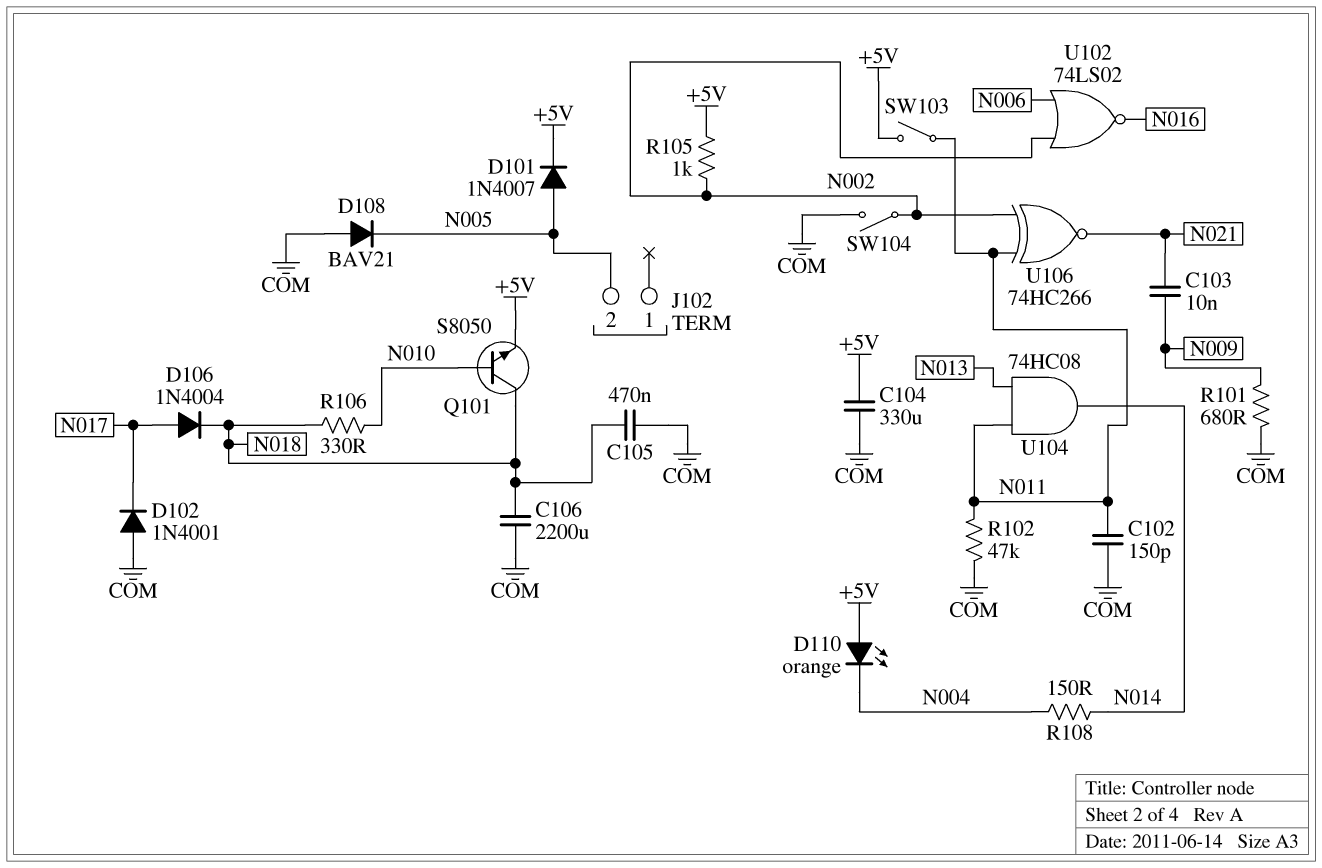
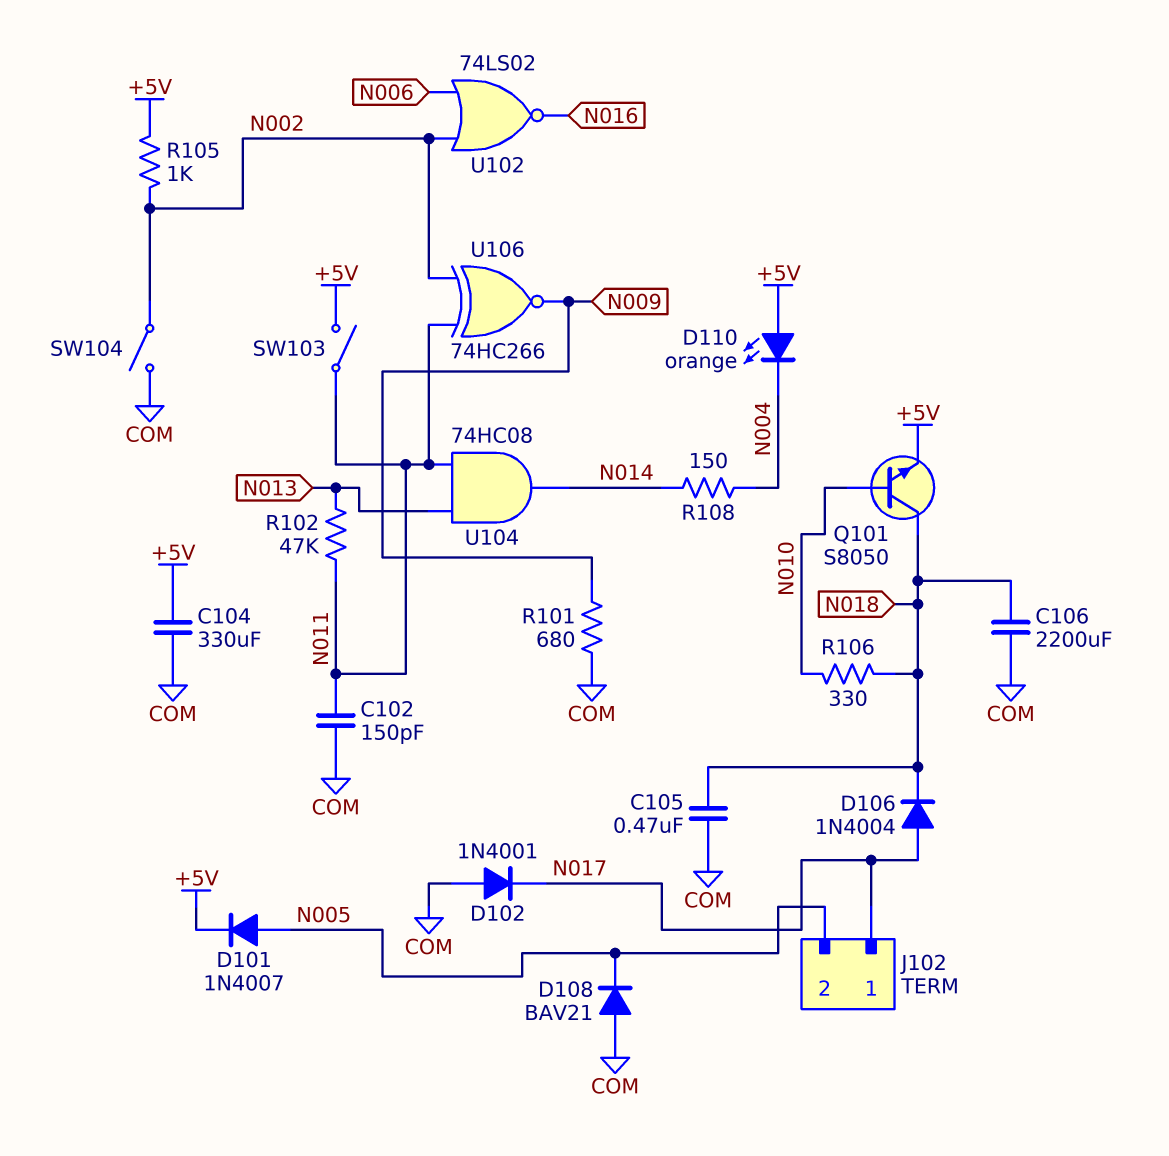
C103: 10nF (N009, N021) -> none
J102 pin 1: none -> N017
R102: 47k (COM, N011) -> 47k (N011, N013)
U106: XNOR 74HC266 (in N002, in N011, out N021) -> XNOR 74HC266 (in N002, in N011, out N009)

